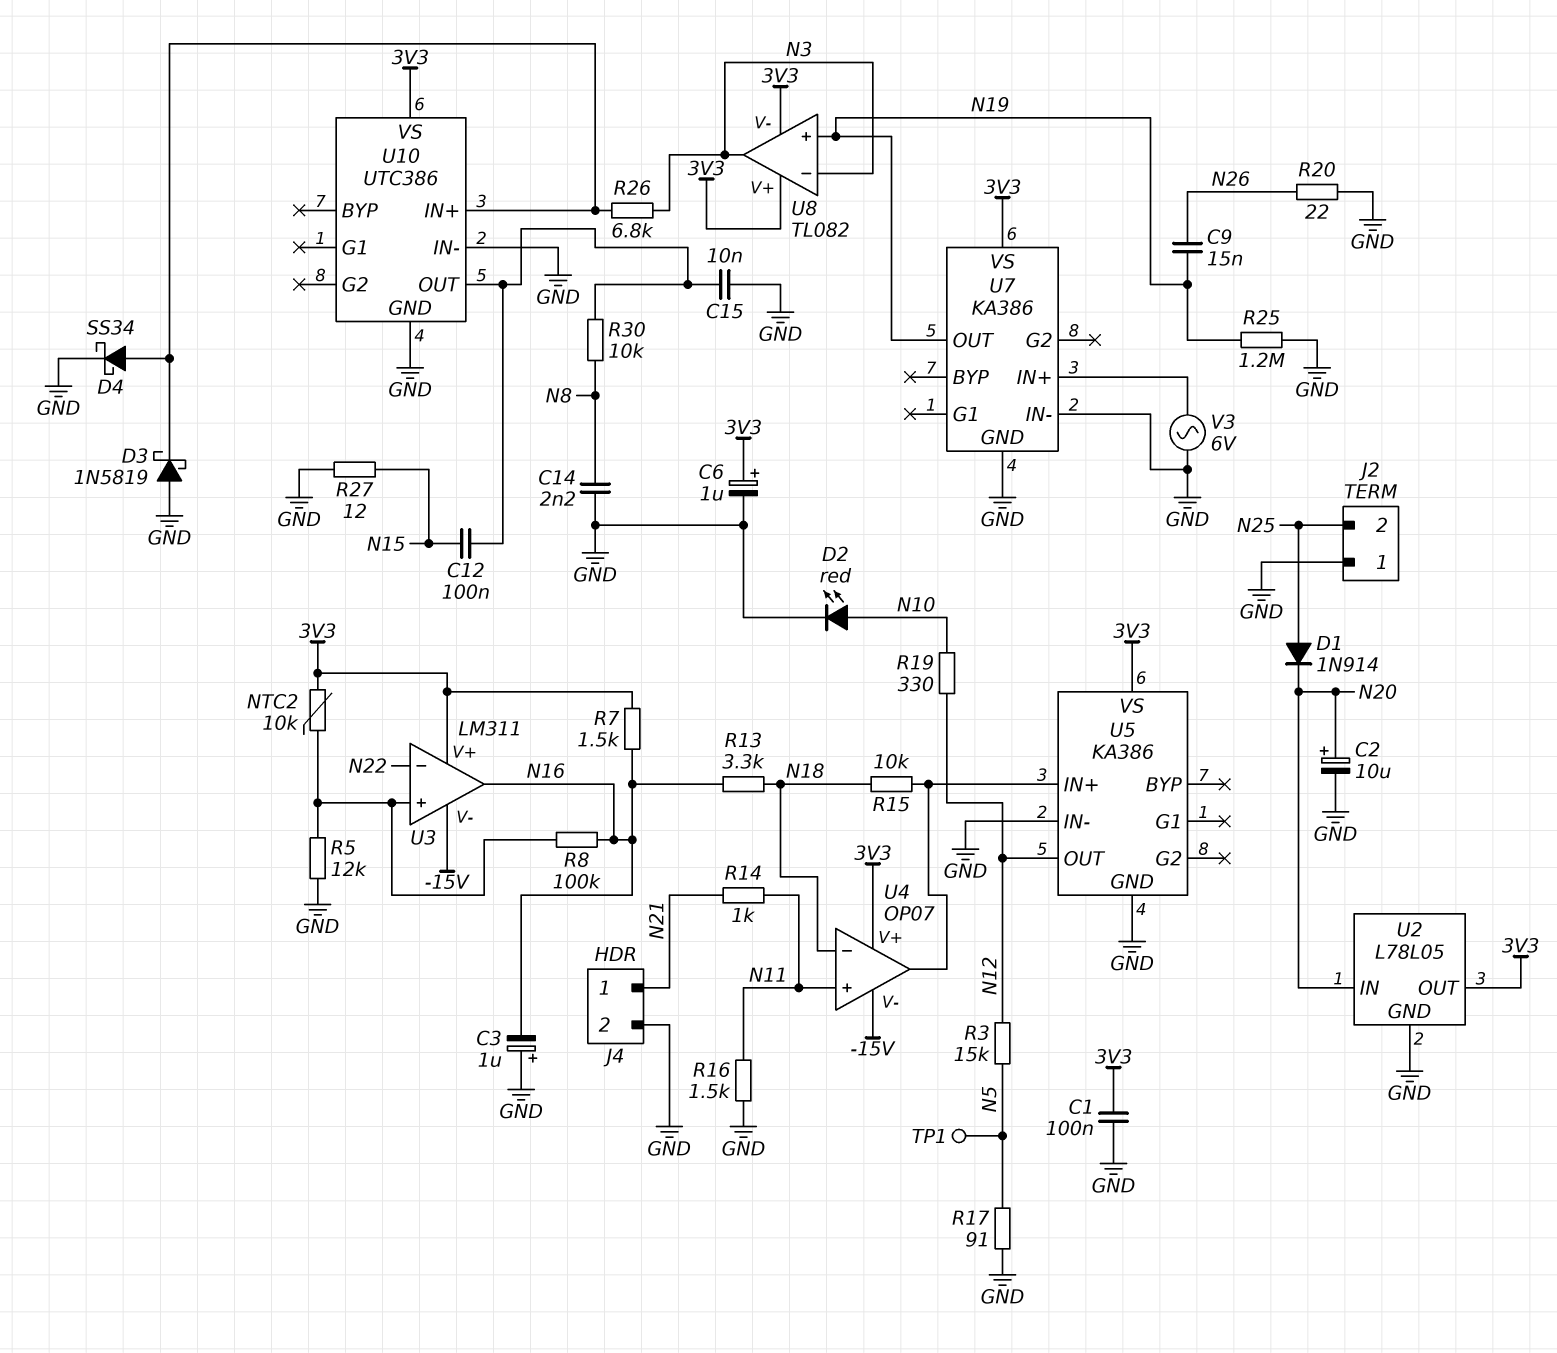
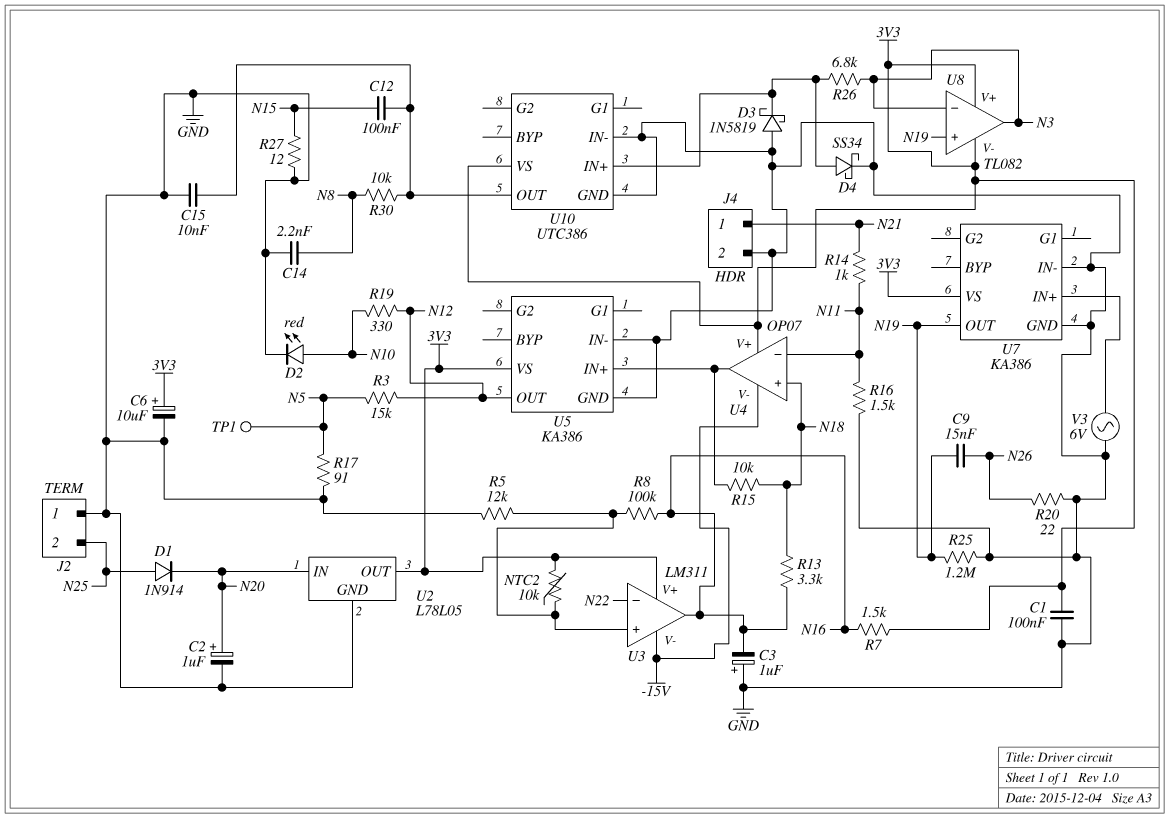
C2: 10uF (plus N20, minus GND) -> 1uF (plus N20, minus GND)
C6: 1uF (plus 3V3, minus GND) -> 10uF (plus 3V3, minus GND)
U4 pin in+: N11 -> N18
U4 pin in-: N18 -> N11

